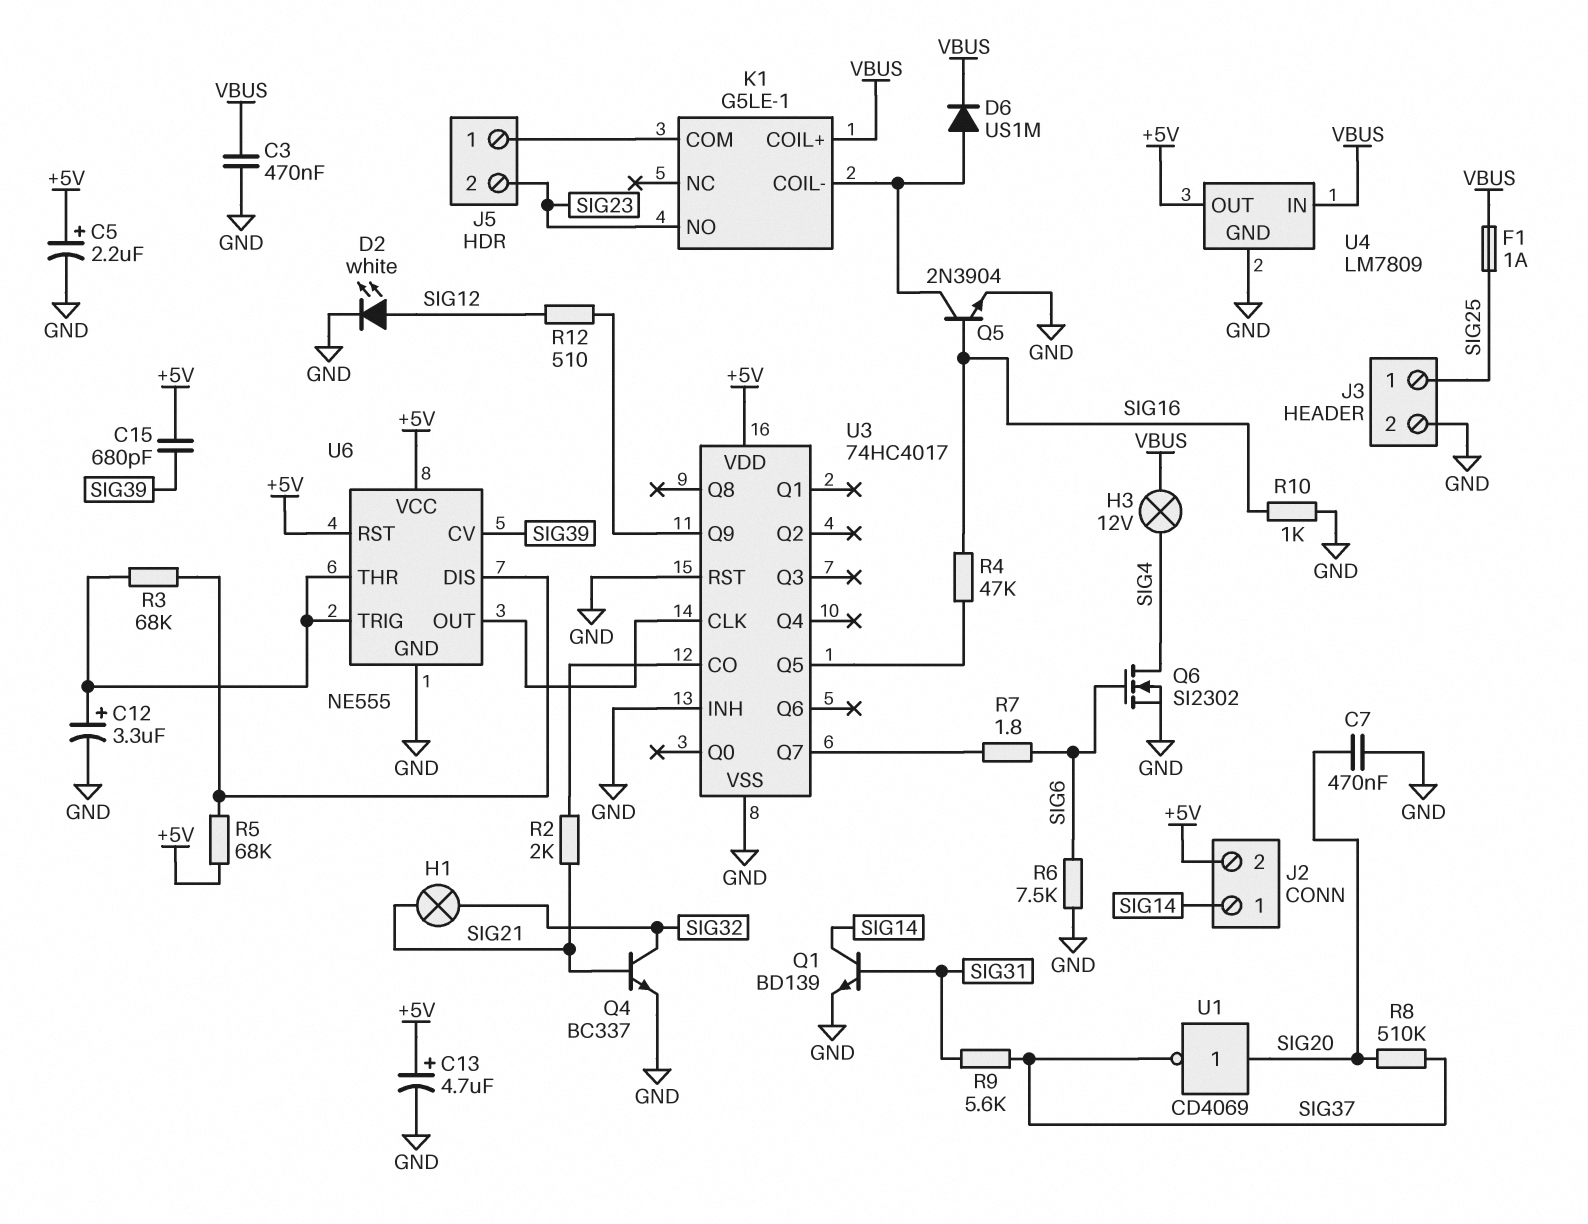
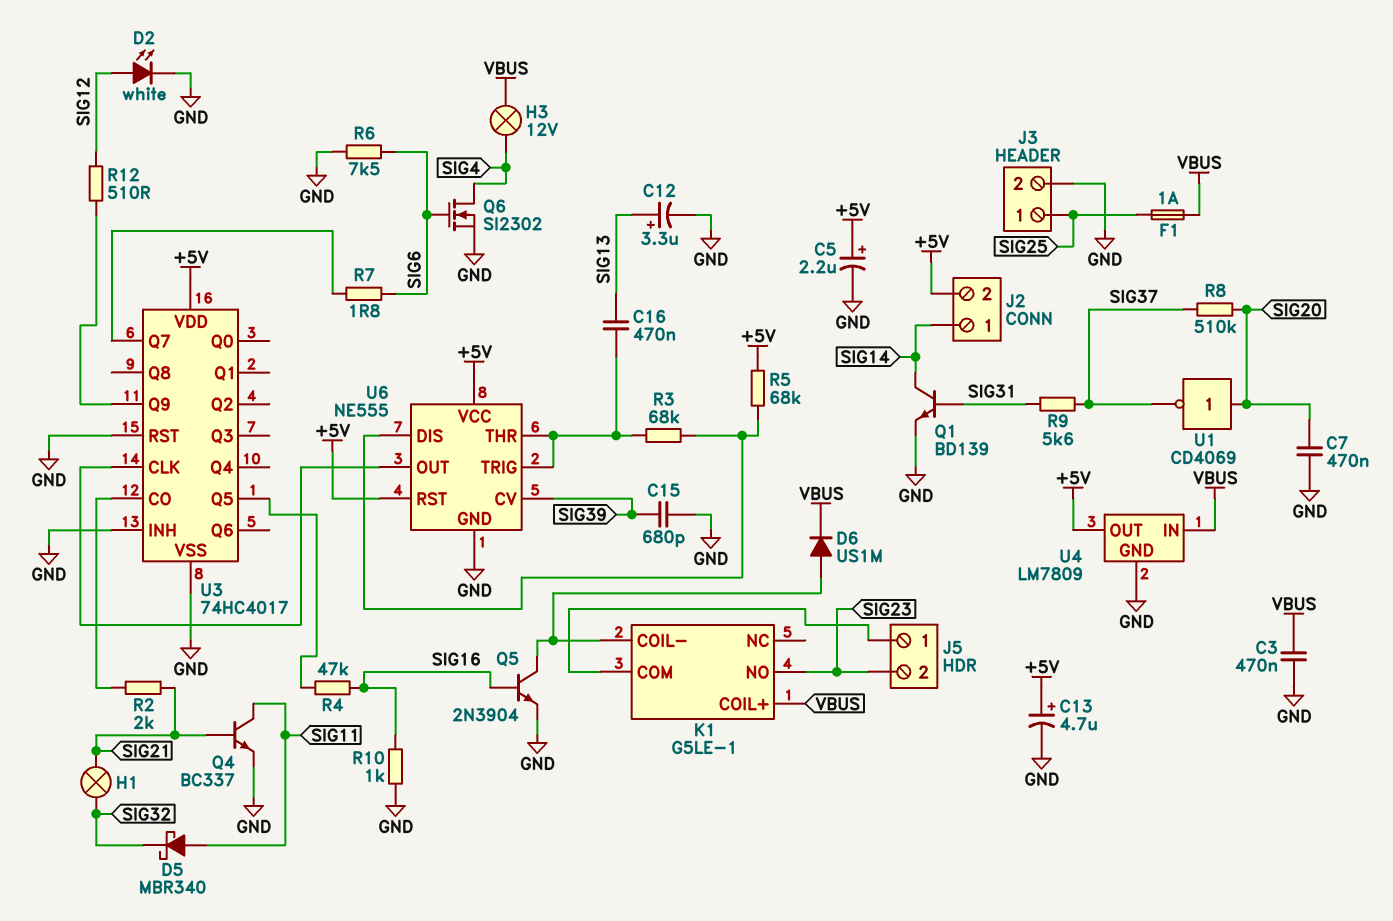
C12: 3.3uF (plus U6/THR, minus GND) -> 3.3uF (plus SIG13, minus GND)
C15: 680pF (+5V, SIG39) -> 680pF (GND, SIG39)
C16: none -> 470nF (SIG13, U6/THR)
D5: none -> schottky MBR340 (A SIG11, K SIG32)
Q4: NPN BC337 (B SIG21, C SIG32, E GND) -> NPN BC337 (B SIG21, C SIG11, E GND)

